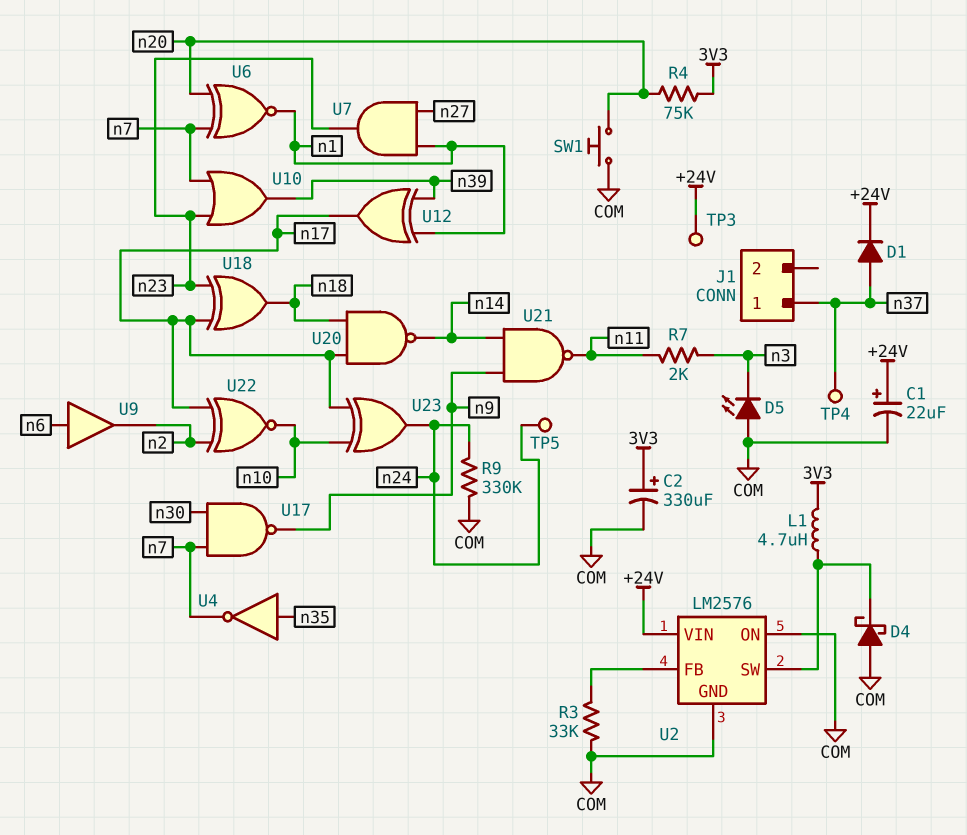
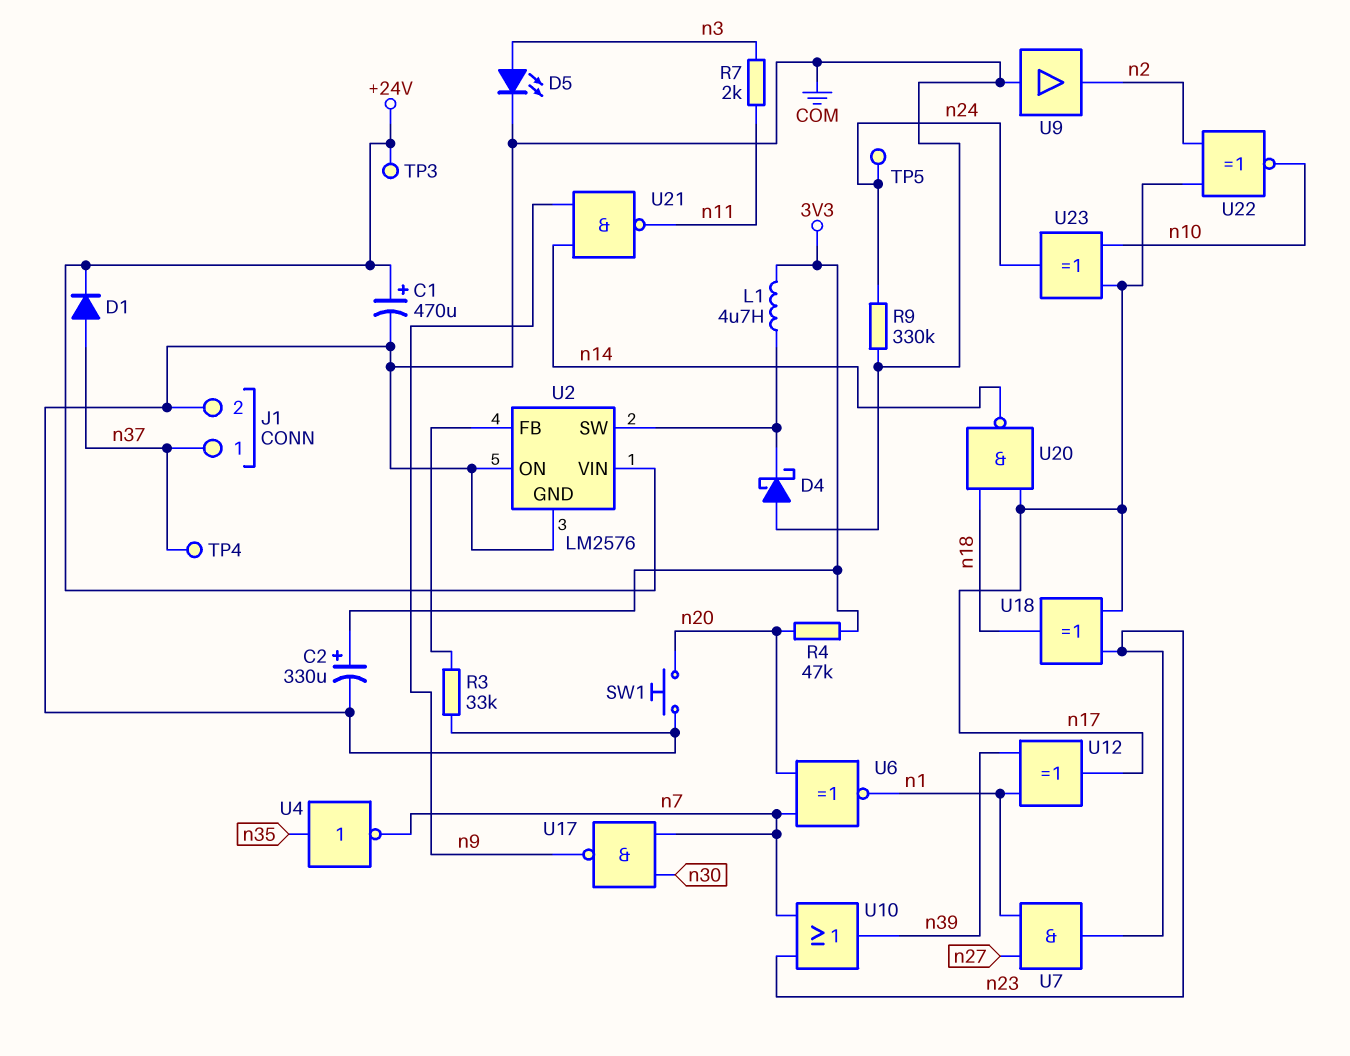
C1: 22uF (plus +24V, minus COM) -> 470uF (plus +24V, minus COM)
D5: LED (A COM, K n3) -> LED (A n3, K COM)
J1 pin 2: none -> COM
R4: 75k (3V3, n20) -> 47k (3V3, n20)
U9: buffer (in n6, out n2) -> buffer (in COM, out n2)

